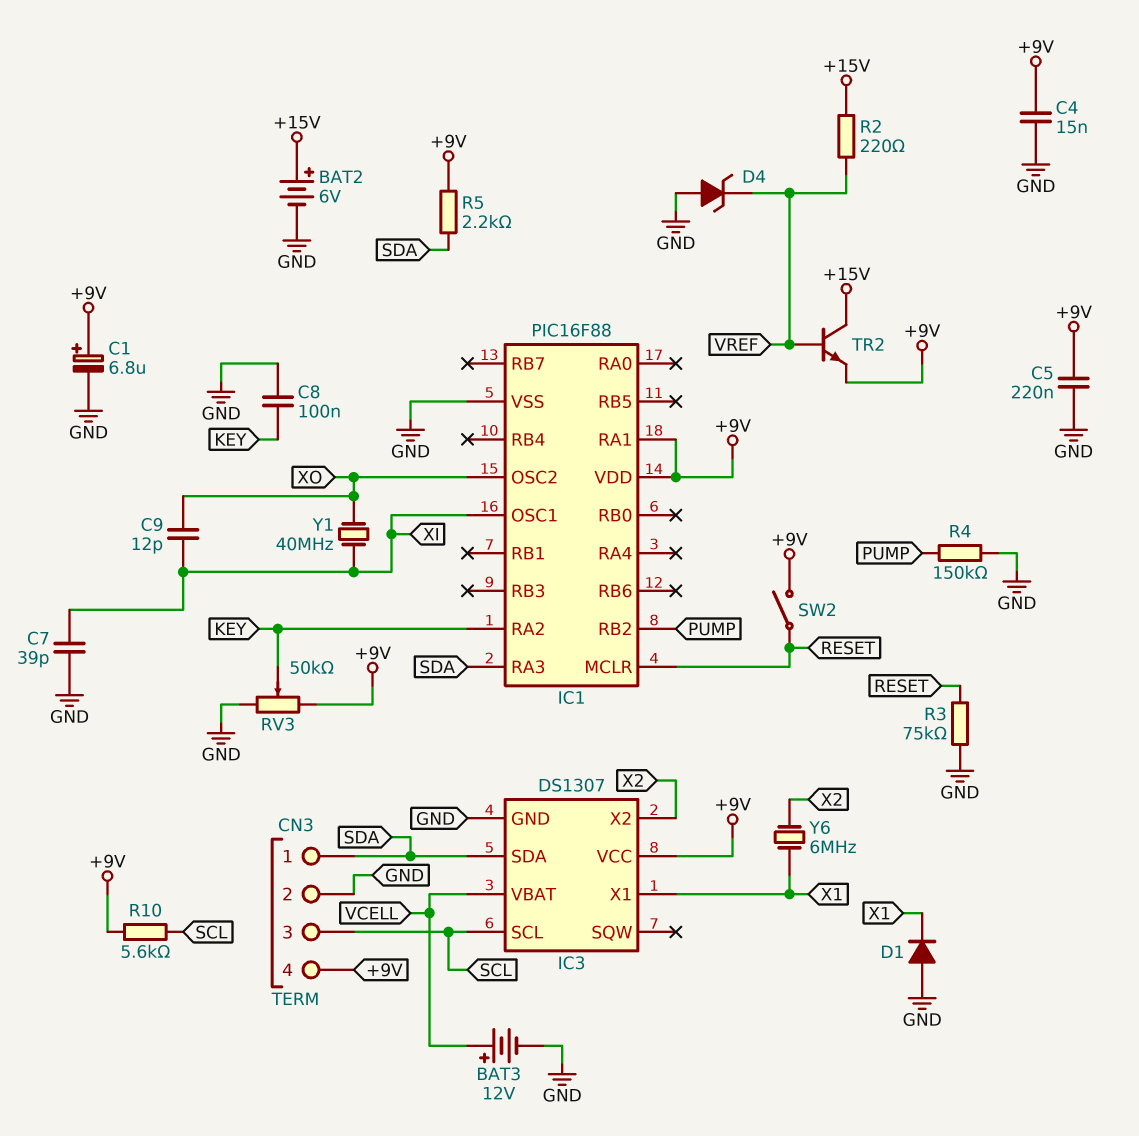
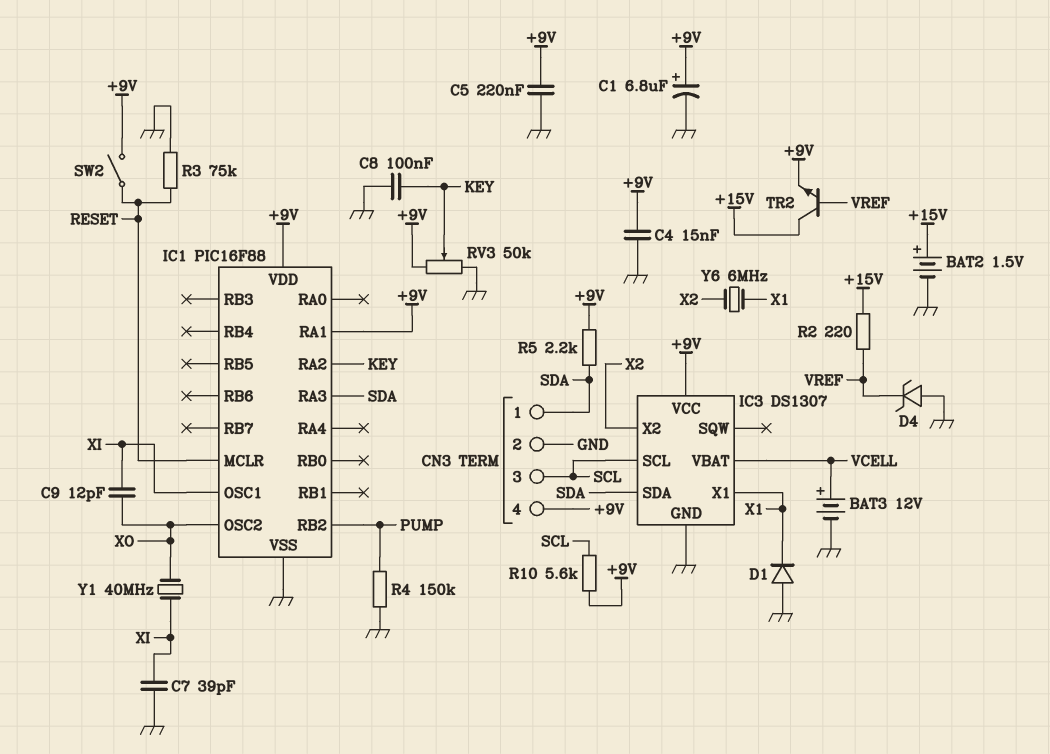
BAT2: 6V (plus +15V, minus GND) -> 1.5V (plus +15V, minus GND)

